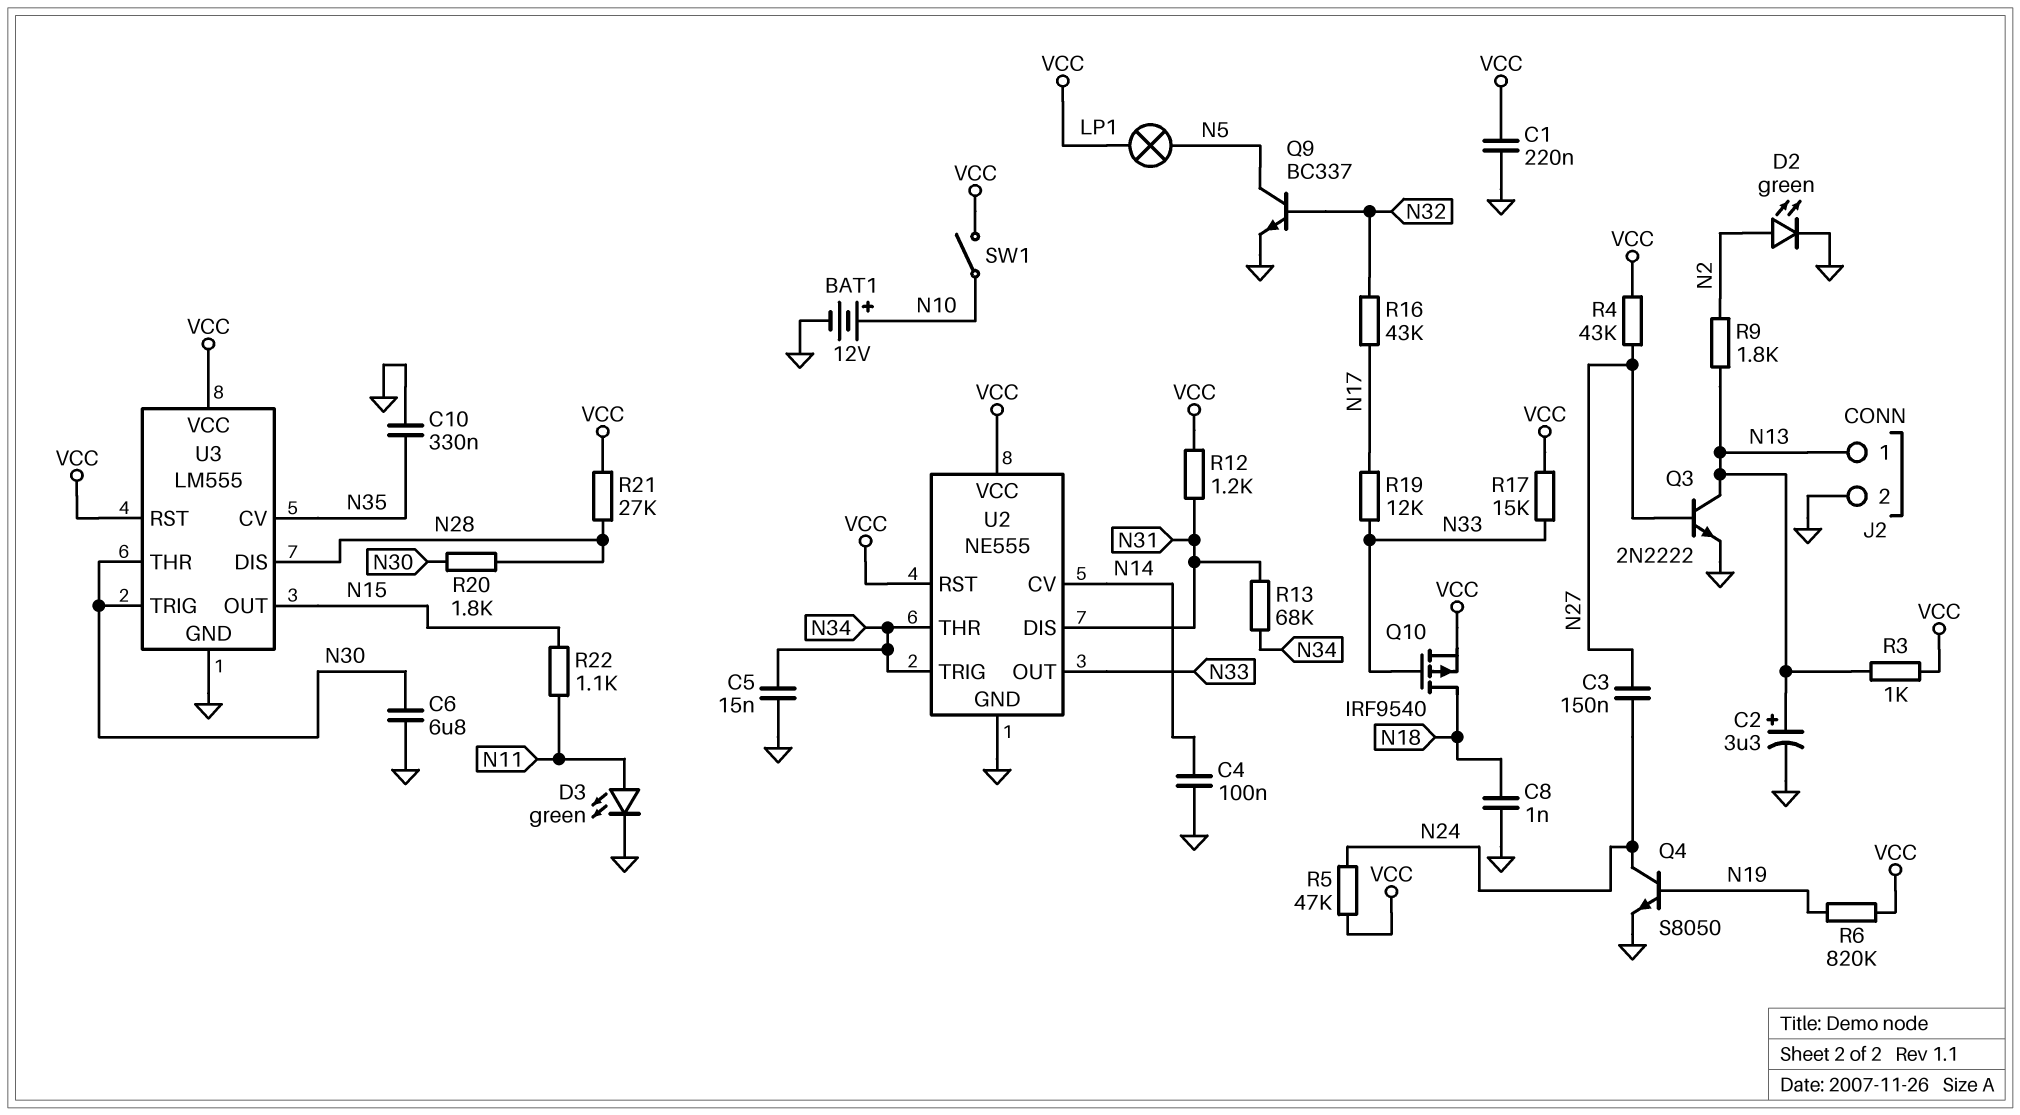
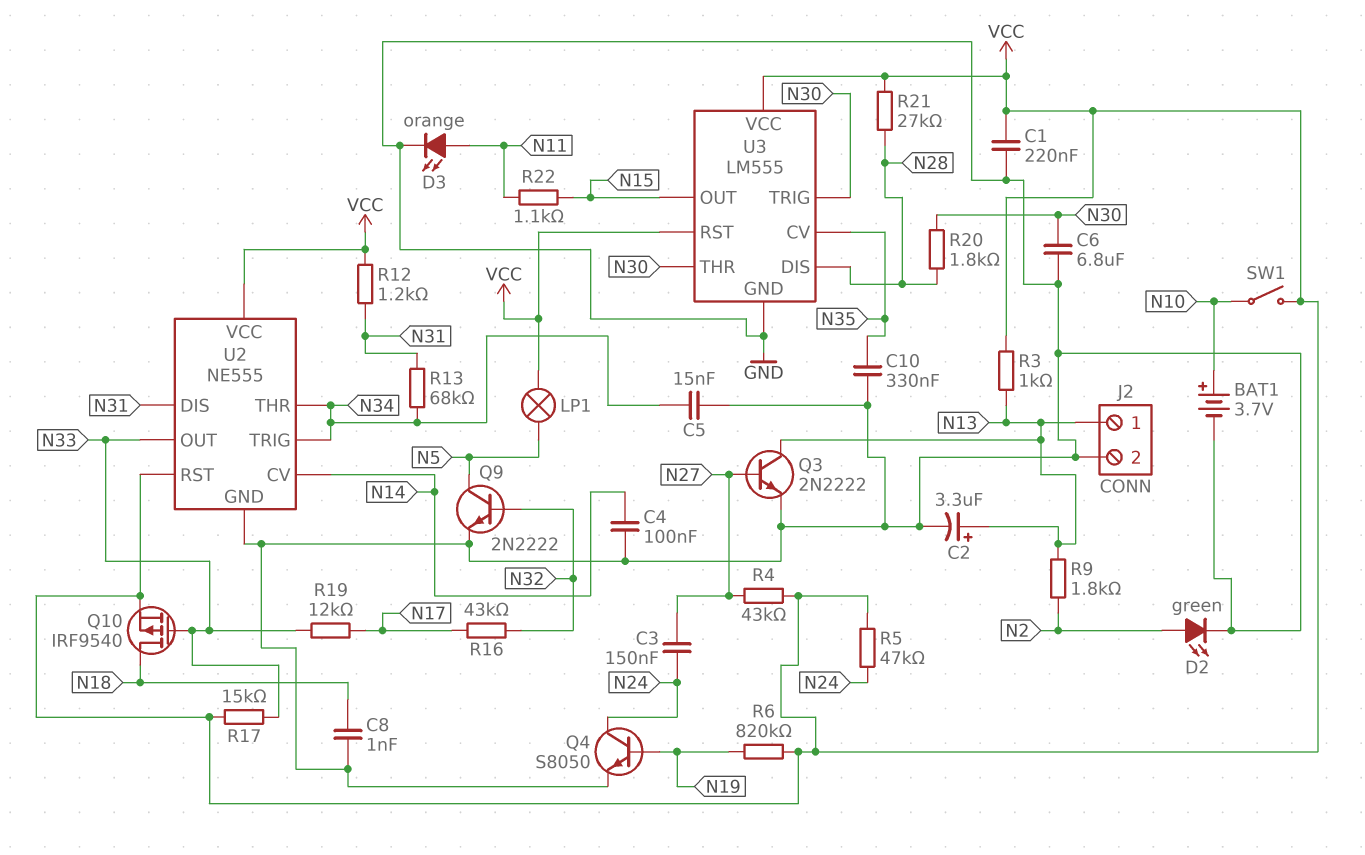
BAT1: 12V (plus N10, minus GND) -> 3.7V (plus N10, minus GND)
D3: LED green (A N11, K GND) -> LED orange (A N11, K GND)
Q9: NPN BC337 (B N32, C N5, E GND) -> NPN 2N2222 (B N32, C N5, E GND)

